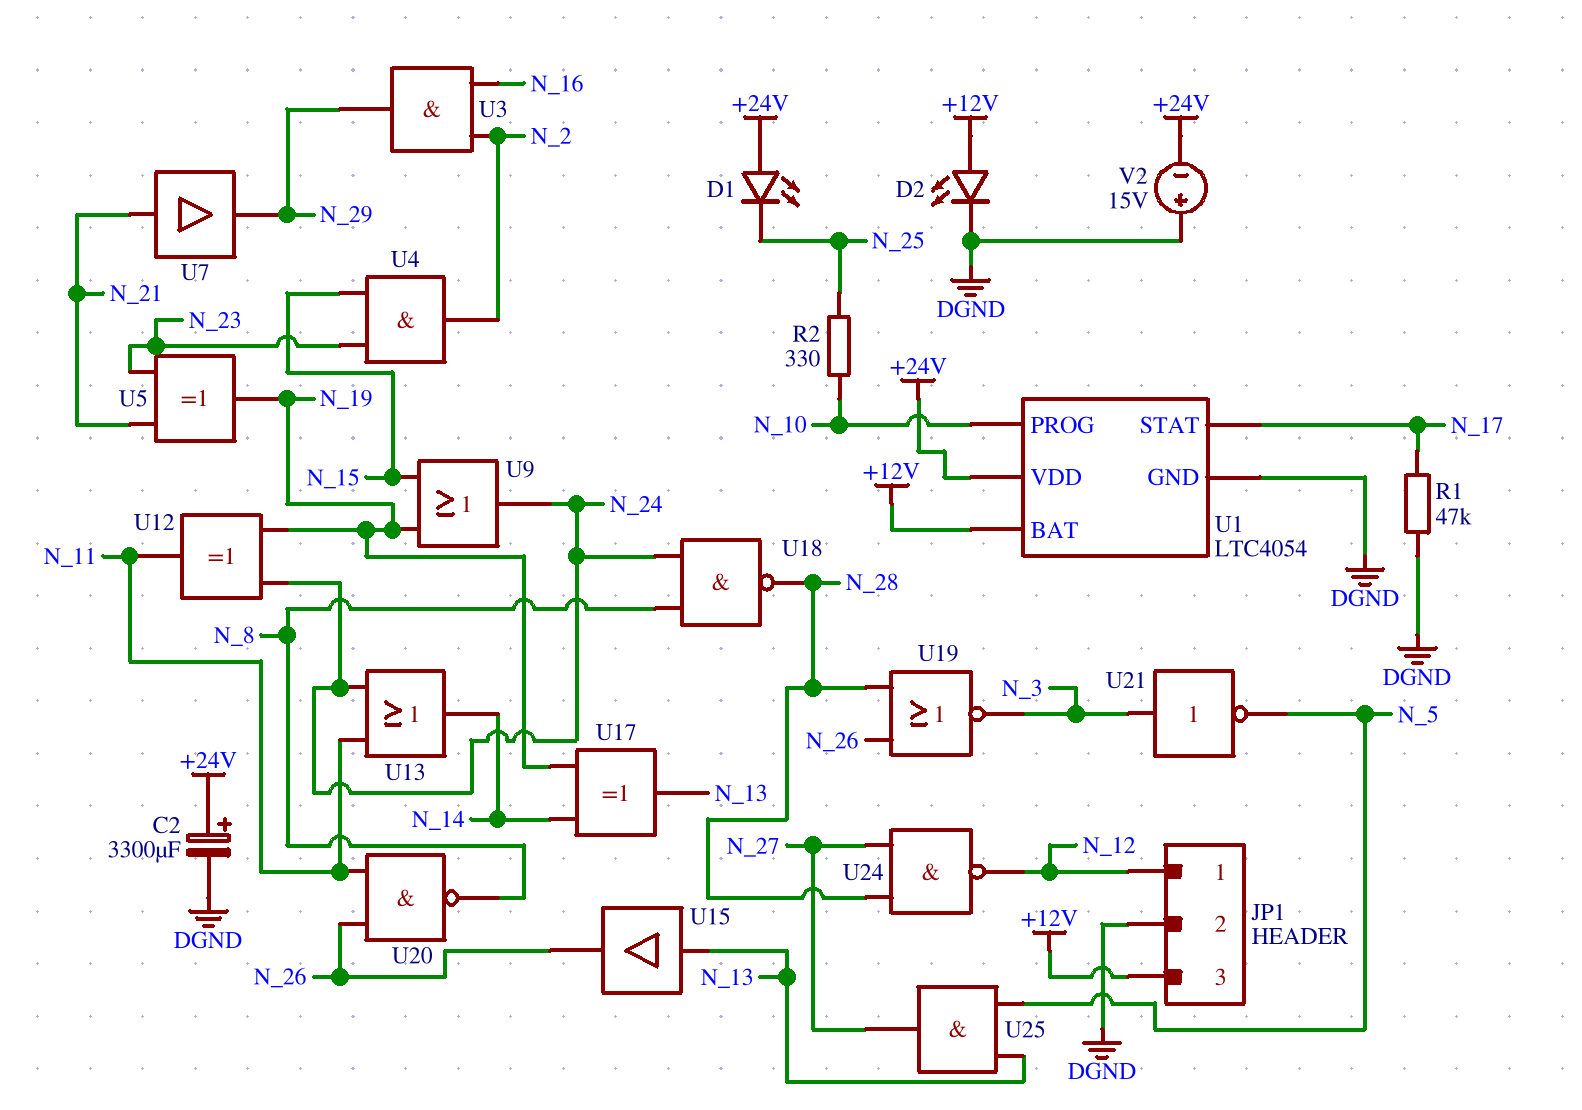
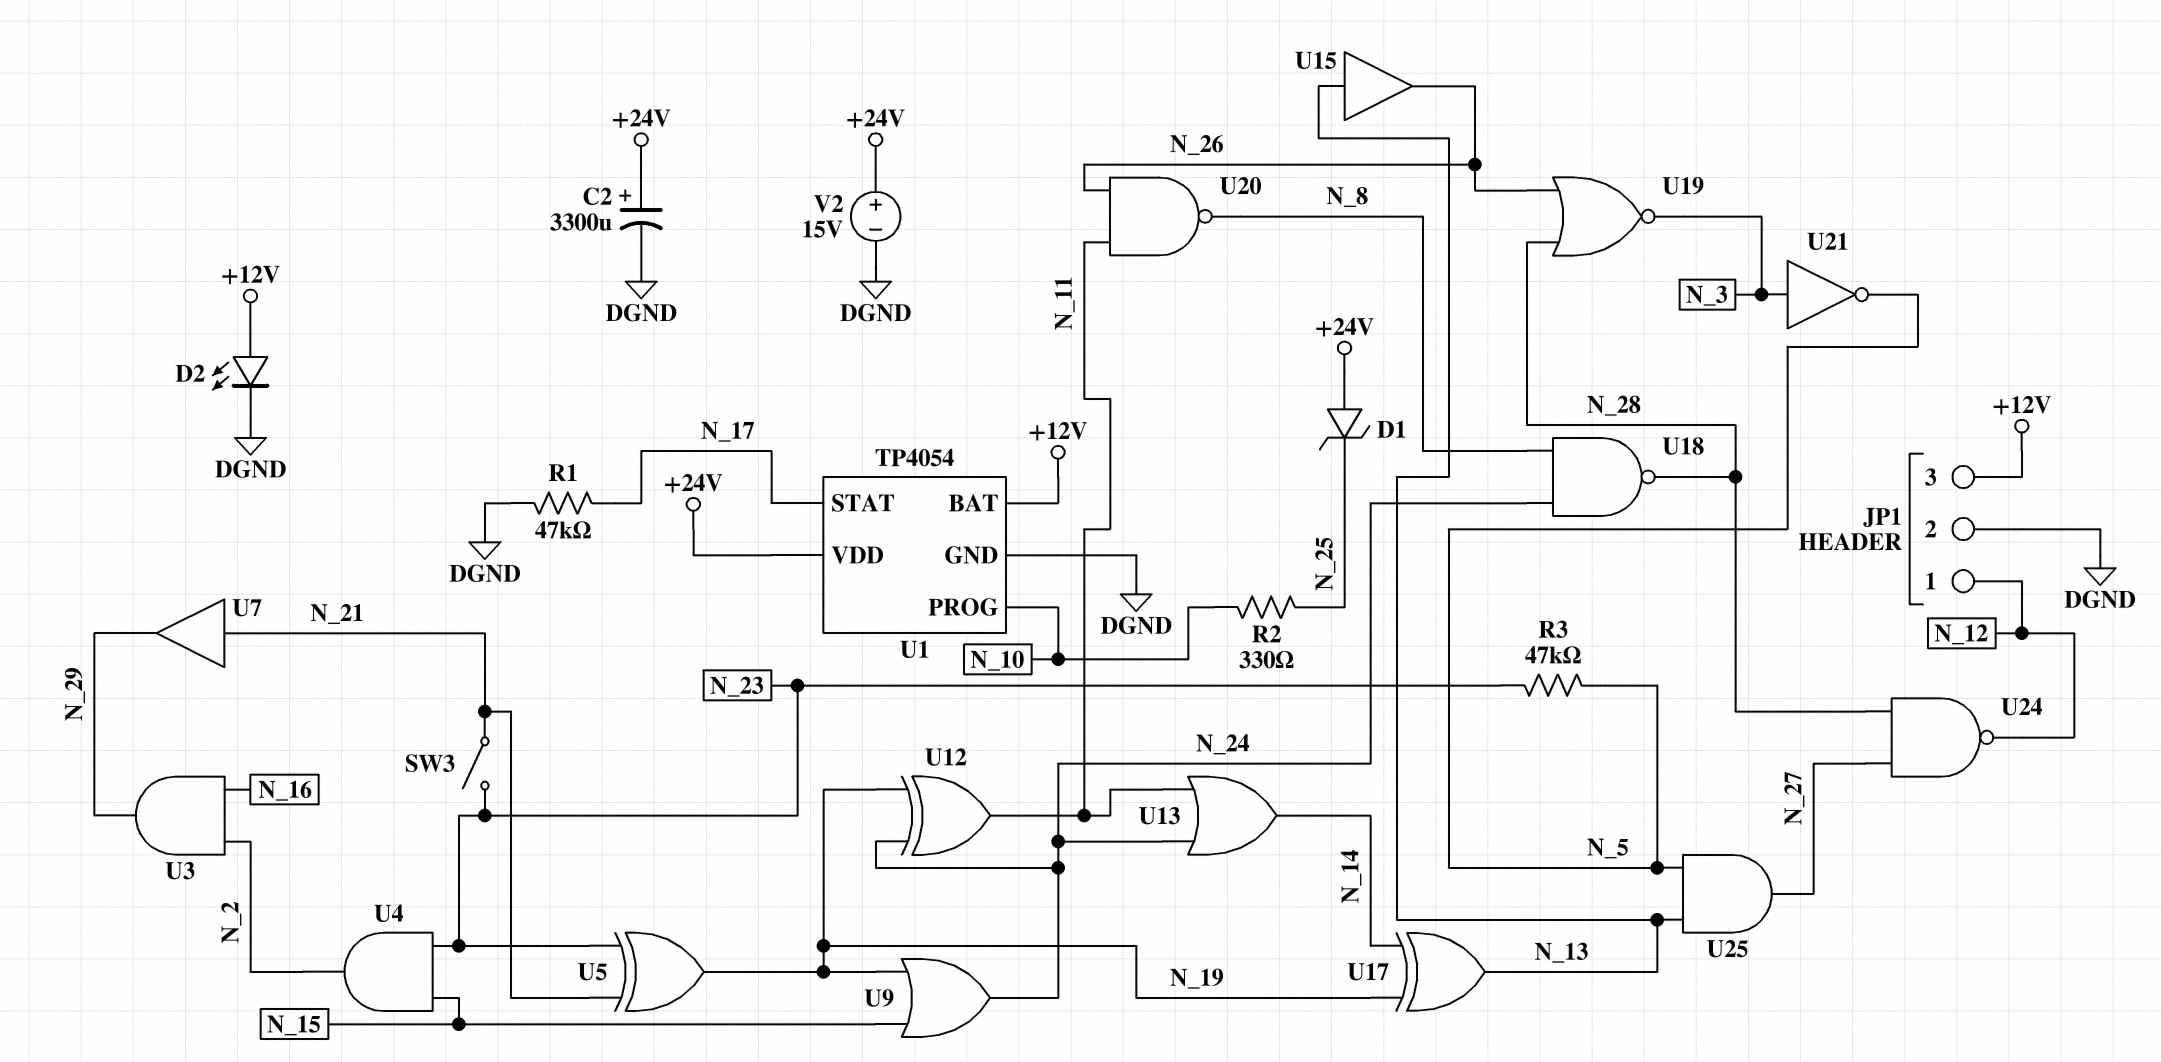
D1: LED (A +24V, K N_25) -> zener (A +24V, K N_25)
R3: none -> 47k (N_5, N_23)
SW3: none -> switch (N_21, N_23)
U1: LTC4054 -> TP4054
V2: 15V (plus DGND, minus +24V) -> 15V (plus +24V, minus DGND)

